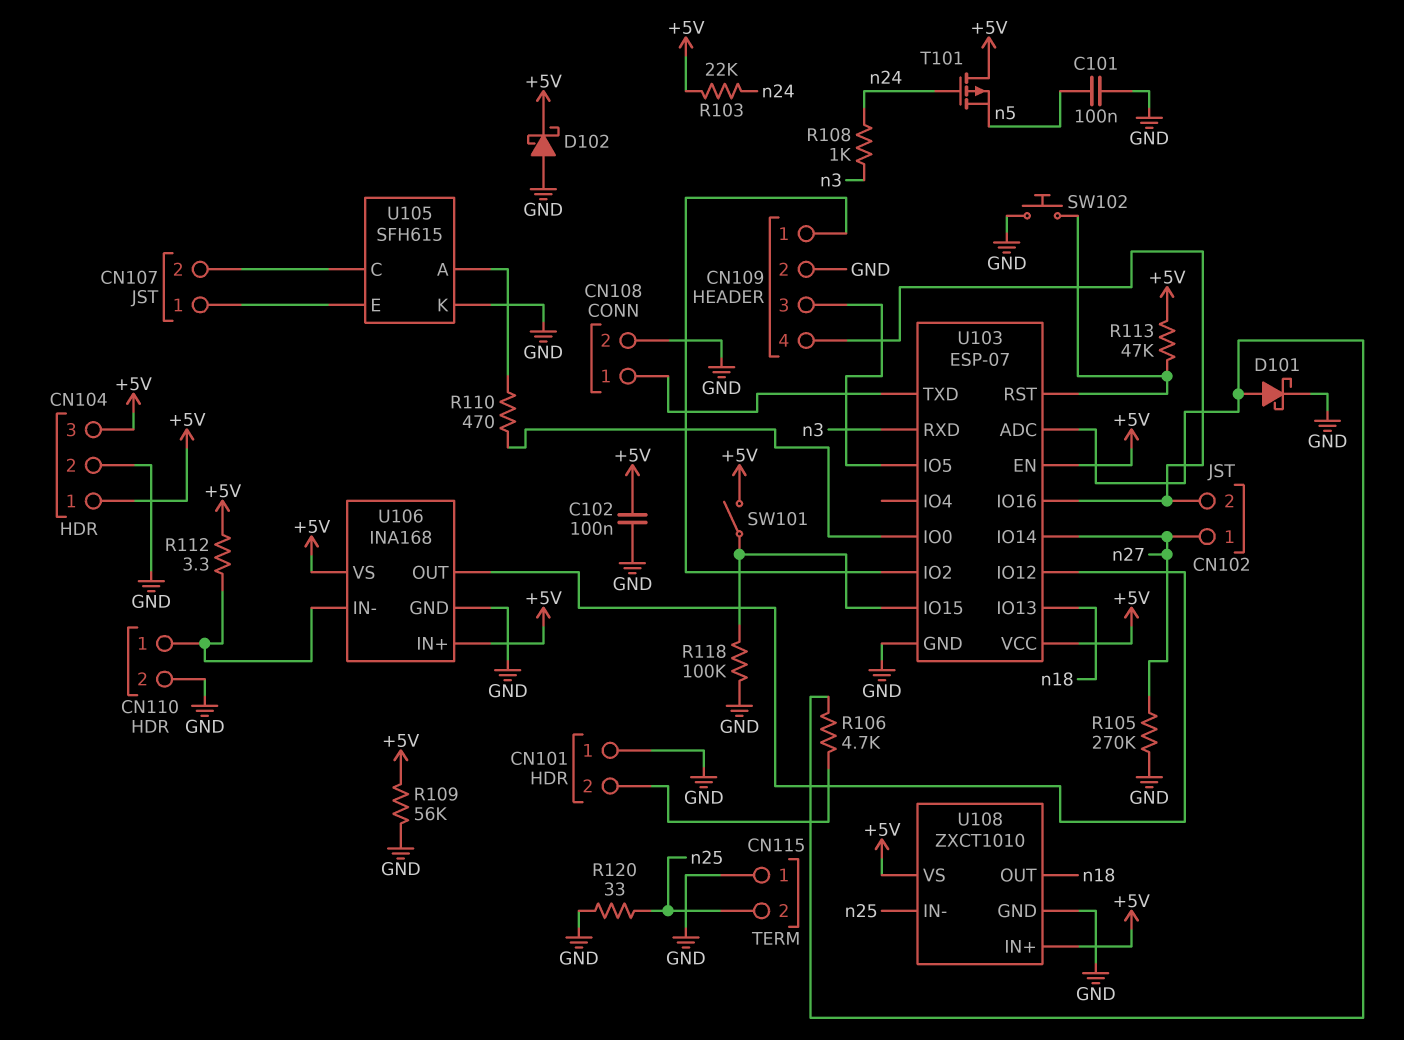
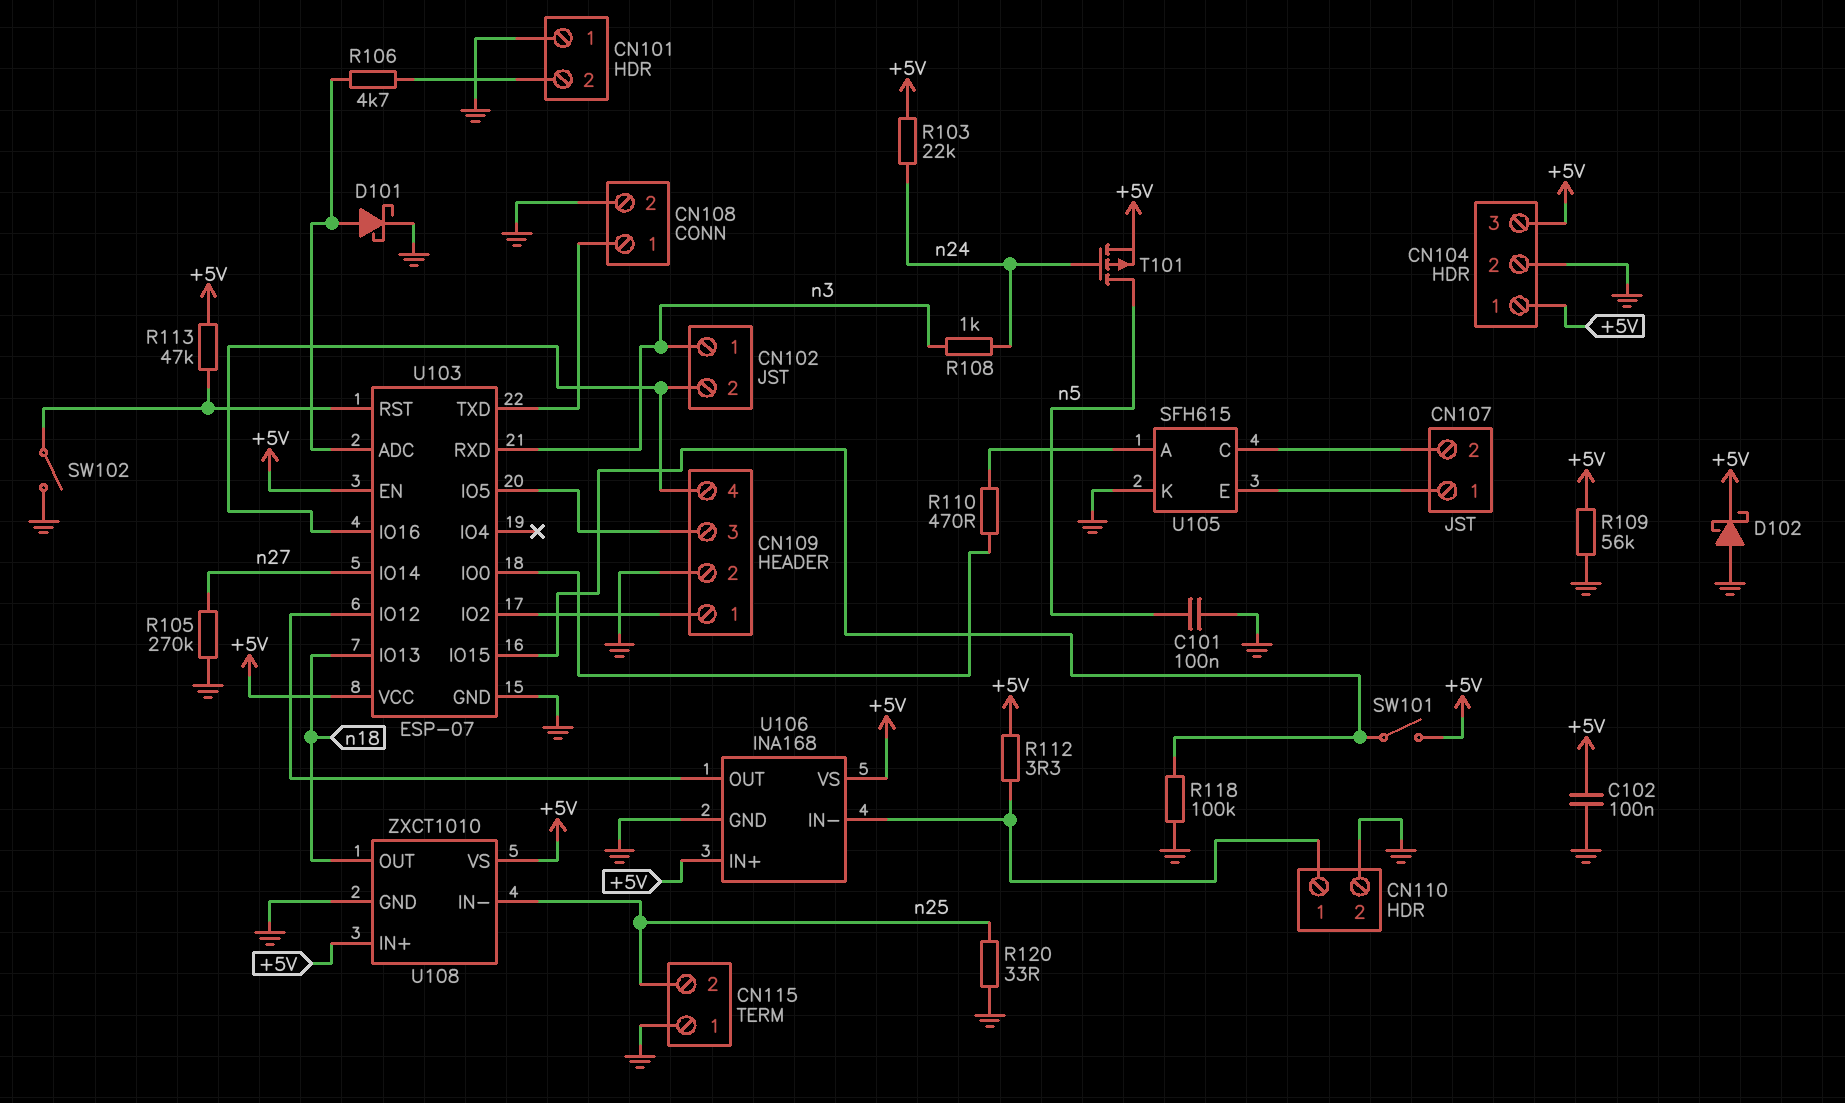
CN102 pin 1: n27 -> n3
SW102: button (GND, U103/RST) -> switch (GND, U103/RST)
T101: PMOS (G n24, D +5V, S n5) -> PMOS (G n24, D n5, S +5V)

